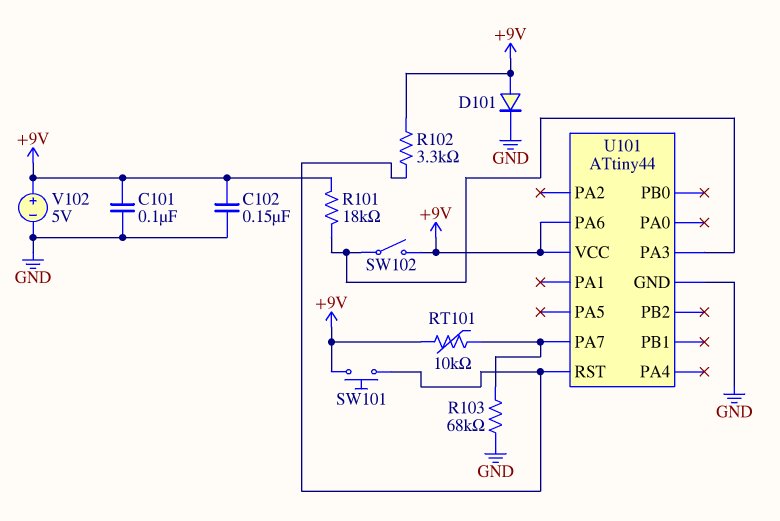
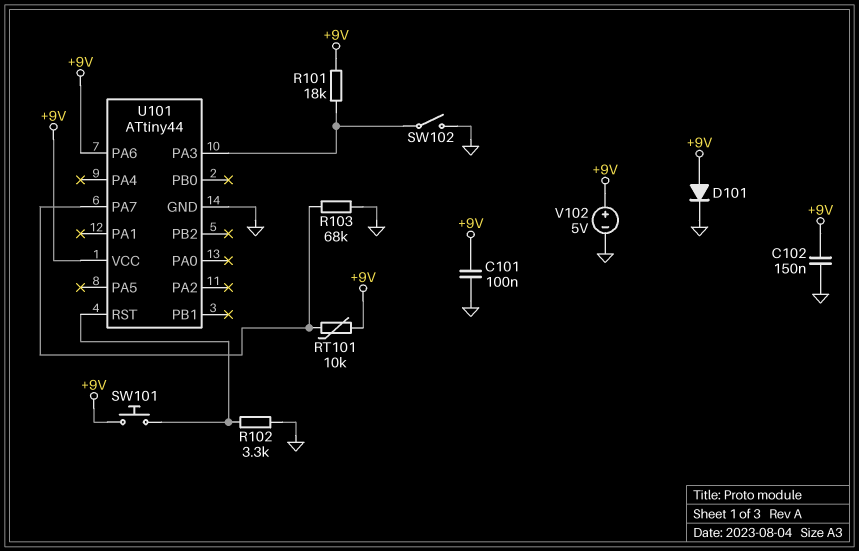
R102: 3.3k (+9V, U101/RST) -> 3.3k (GND, U101/RST)
SW102: switch (+9V, U101/PA3) -> switch (GND, U101/PA3)

